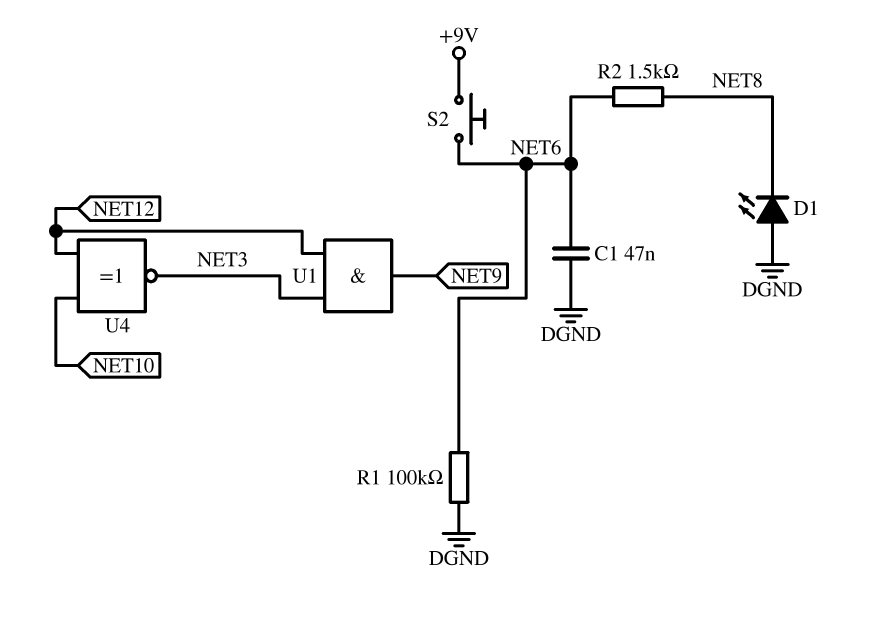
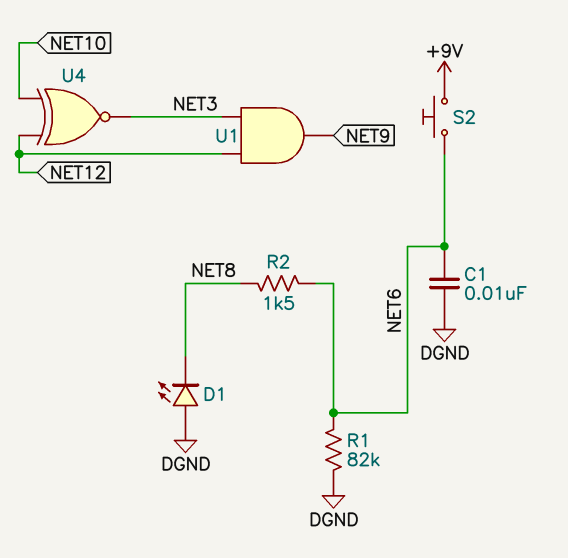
C1: 47nF (DGND, NET6) -> 10nF (DGND, NET6)
R1: 100k (DGND, NET6) -> 82k (DGND, NET6)

